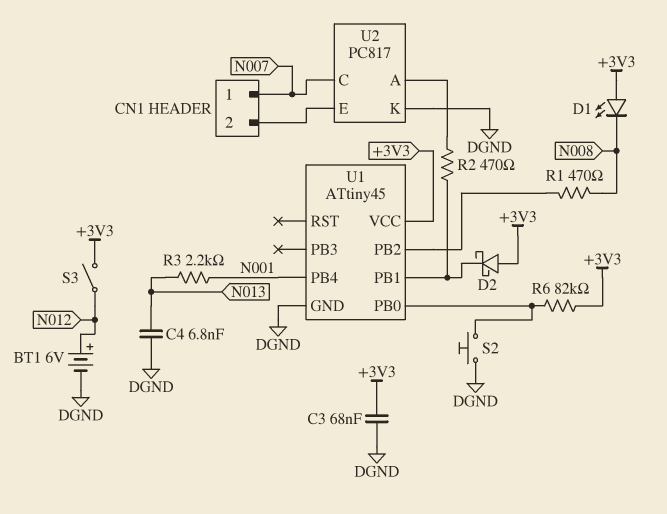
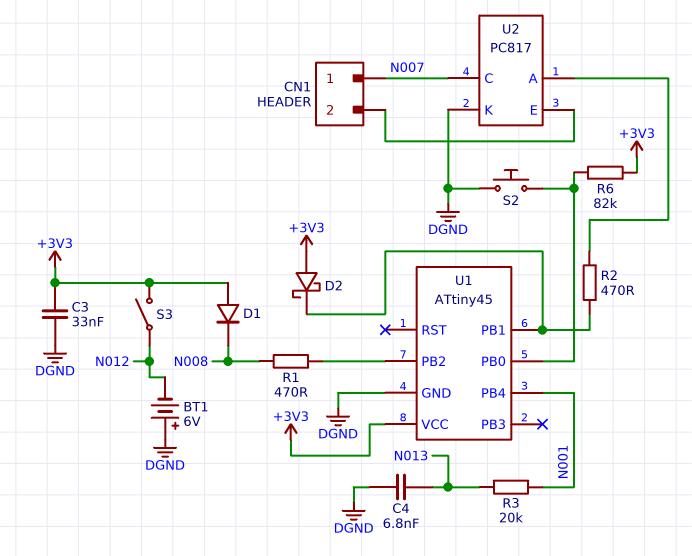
BT1: 6V (plus N012, minus DGND) -> 6V (plus DGND, minus N012)
C3: 68nF (+3V3, DGND) -> 33nF (+3V3, DGND)
D1: LED (A +3V3, K N008) -> diode (A +3V3, K N008)
R3: 2.2k (N001, N013) -> 20k (N001, N013)

